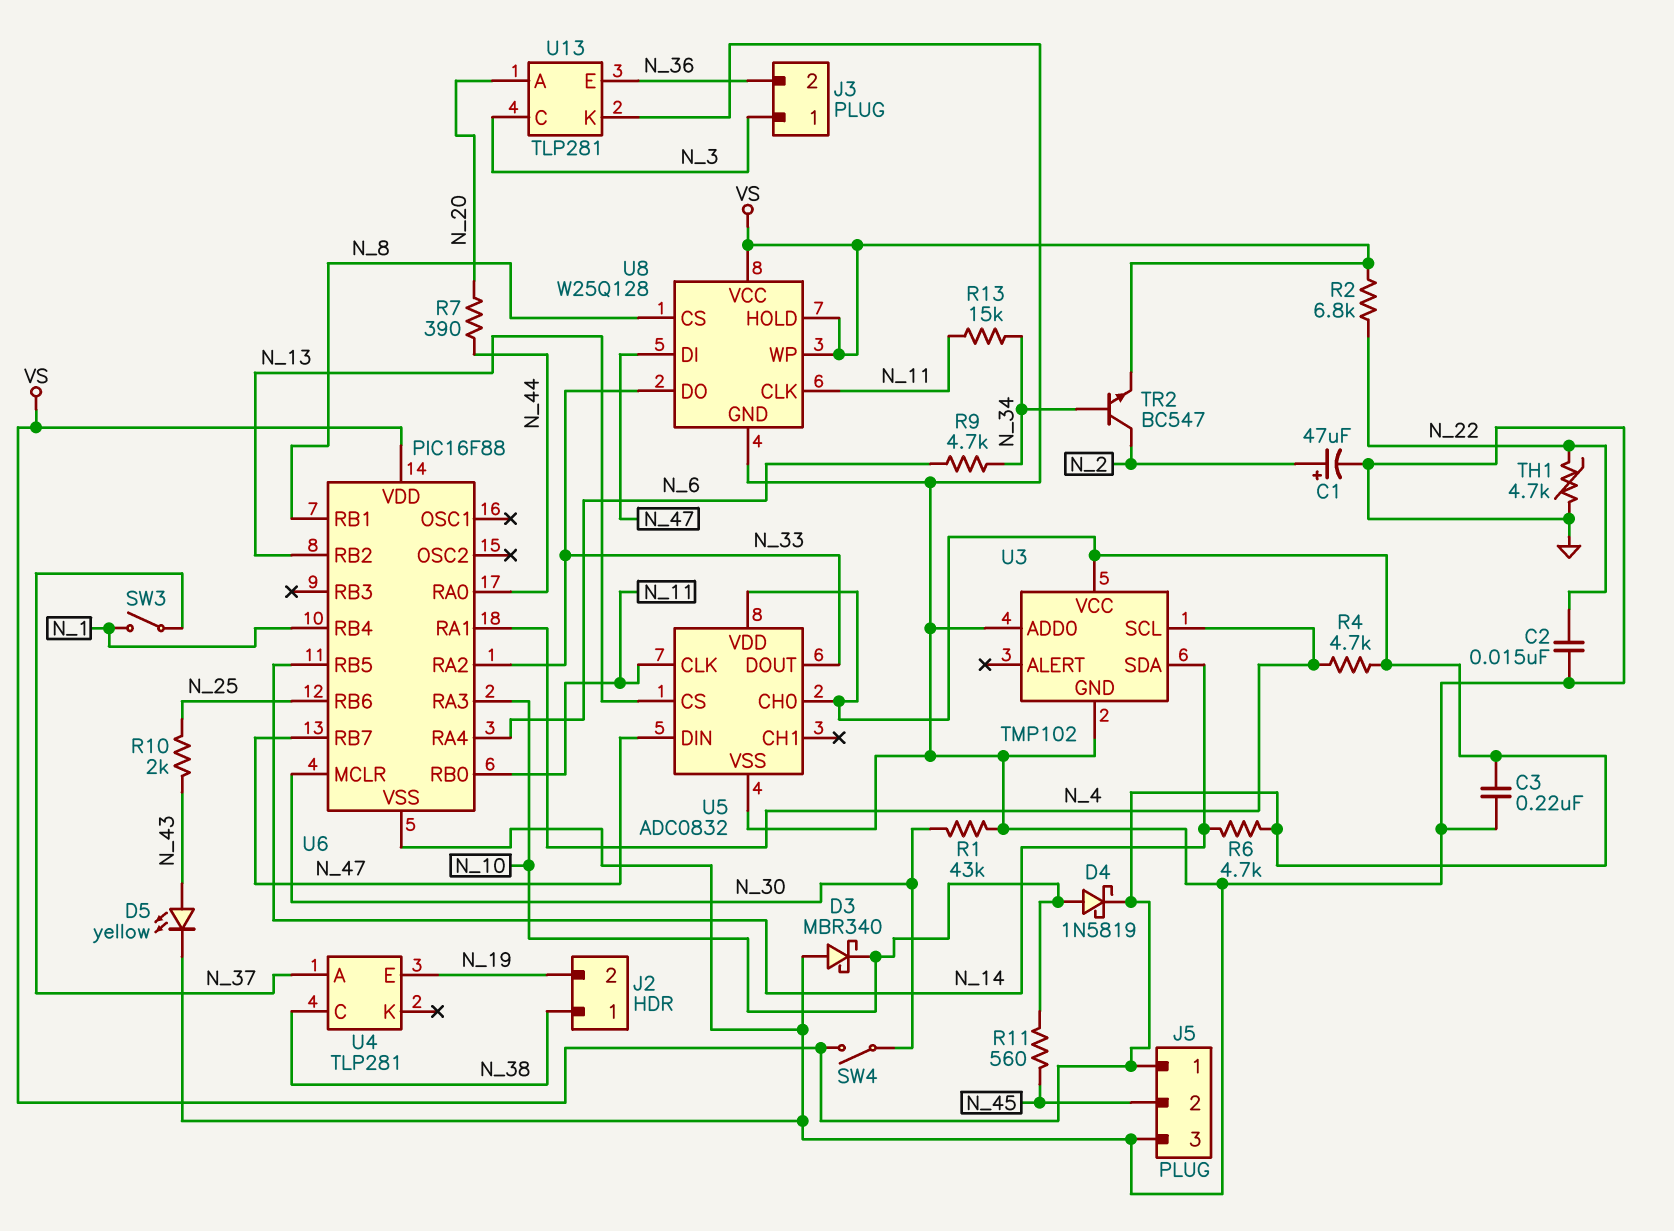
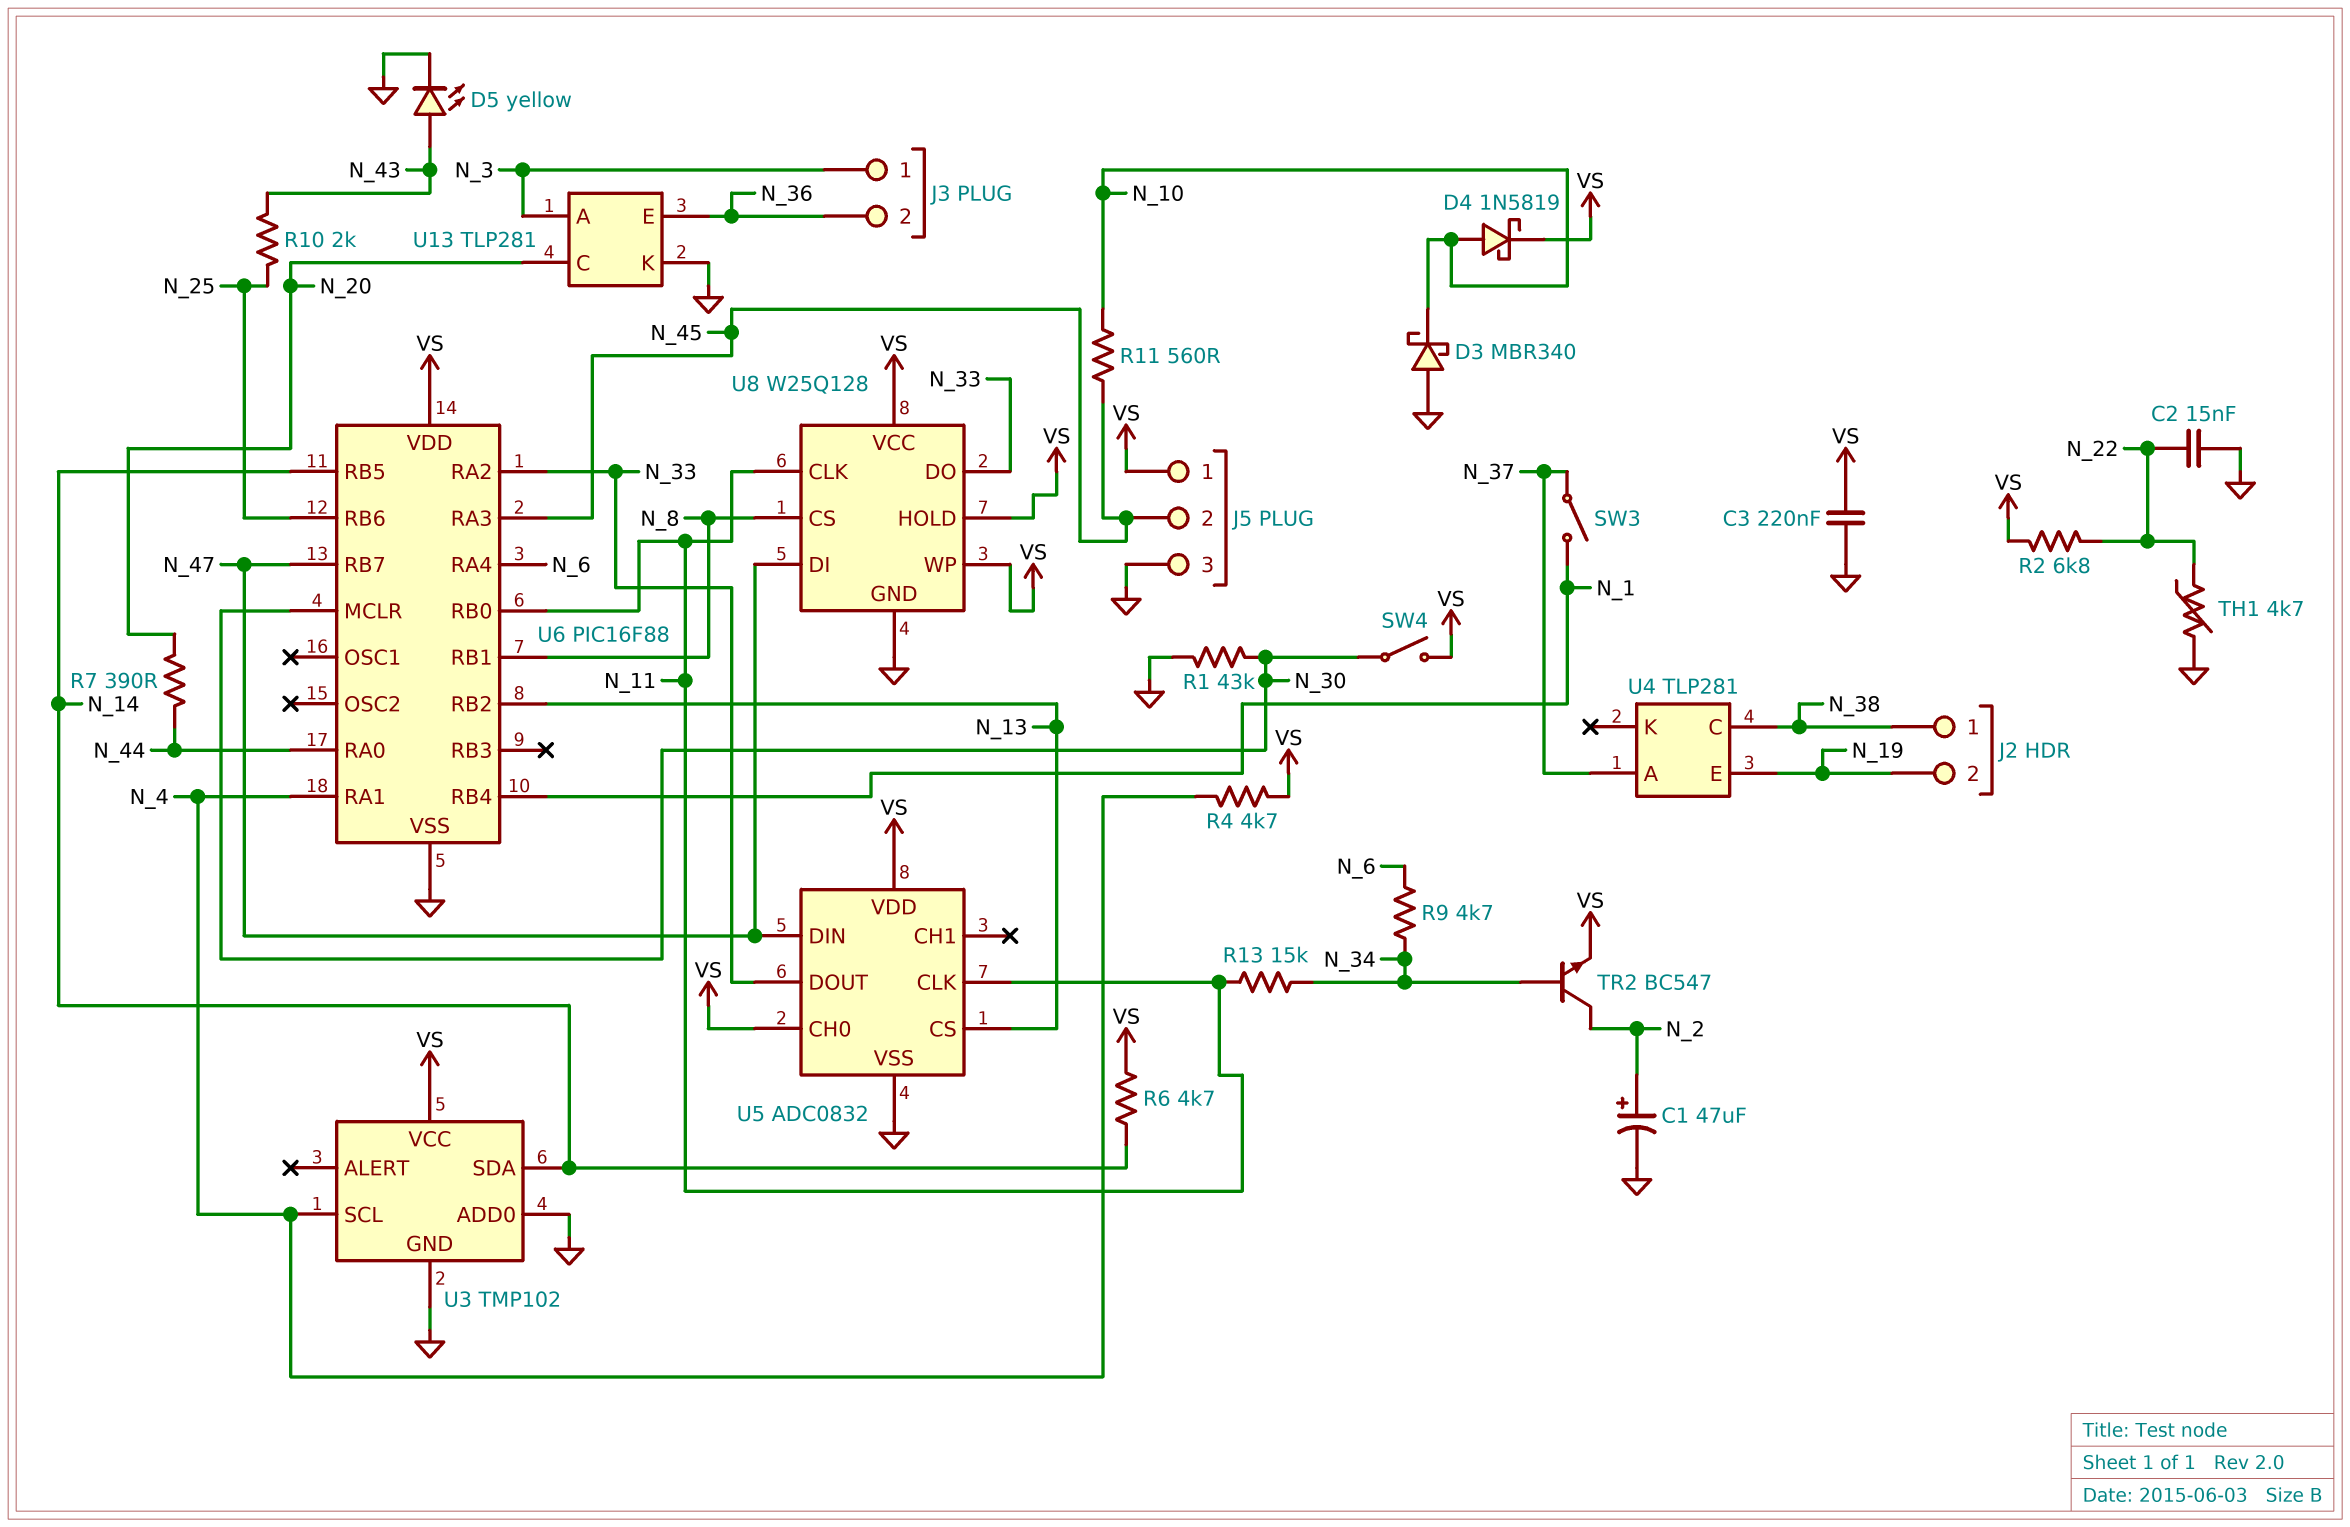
U6 pin RA3: N_10 -> N_45
U13 pin A: N_20 -> N_3
U13 pin C: N_3 -> N_20

